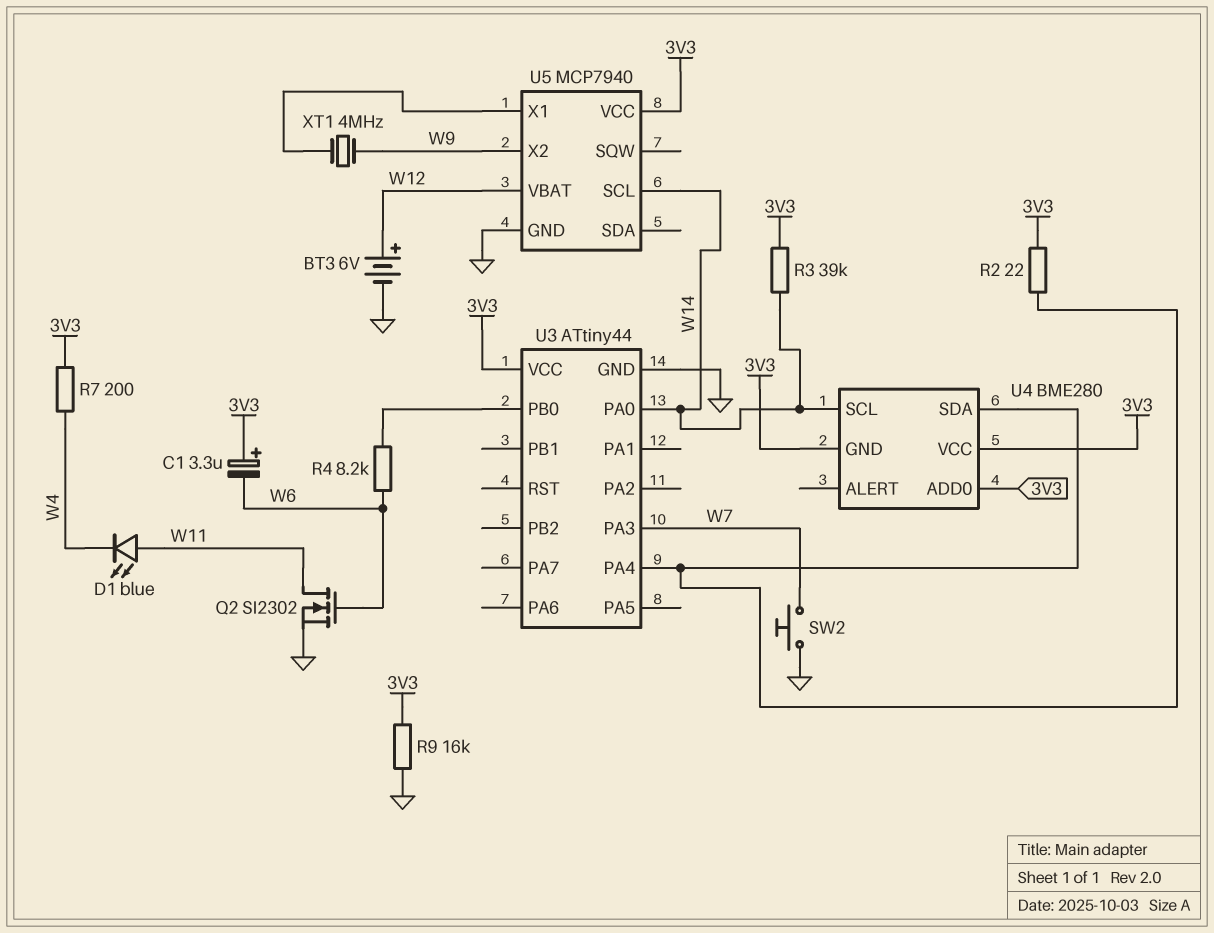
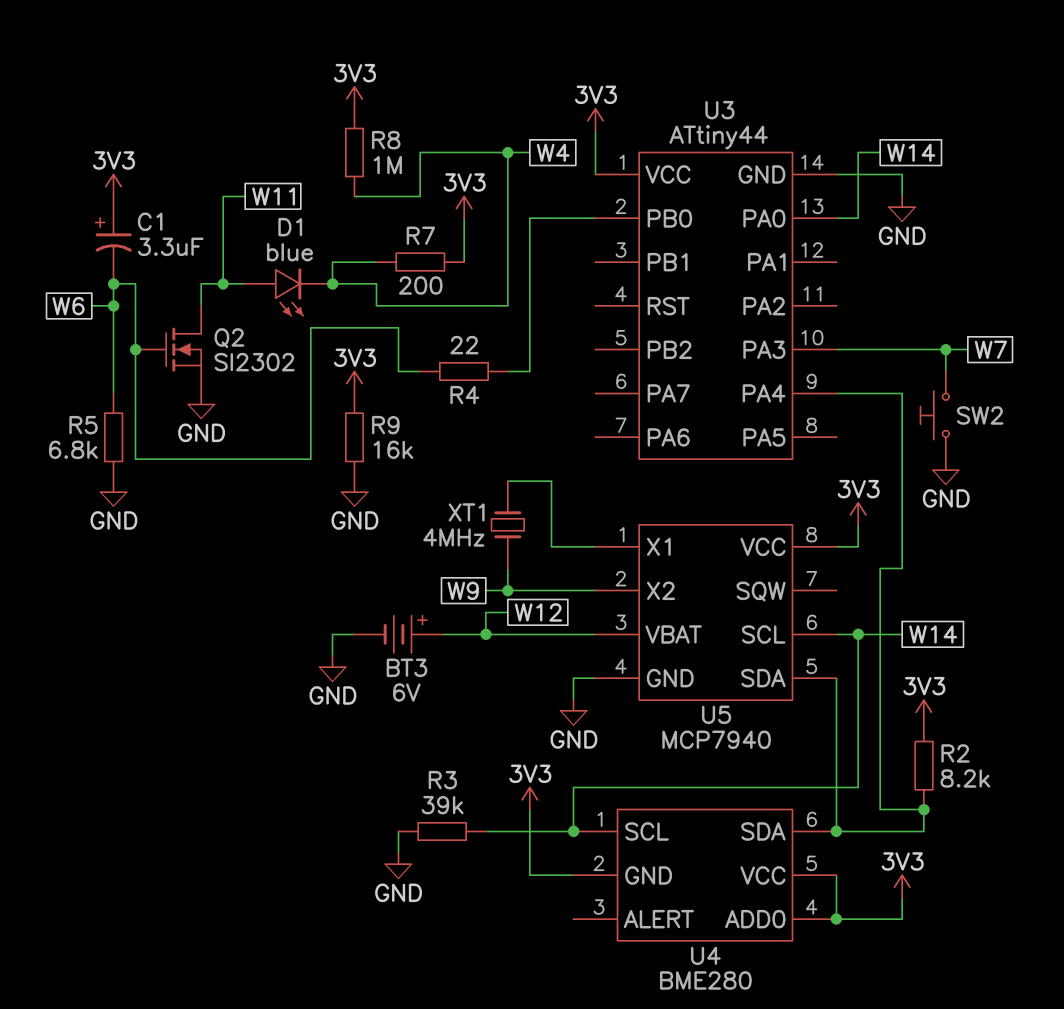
R2: 22 (3V3, U3/PA4) -> 8.2k (3V3, U3/PA4)
R3: 39k (3V3, W14) -> 39k (GND, W14)
R4: 8.2k (U3/PB0, W6) -> 22 (U3/PB0, W6)
R5: none -> 6.8k (GND, W6)
R8: none -> 1M (3V3, W4)
U5 pin SDA: none -> U3/PA4

